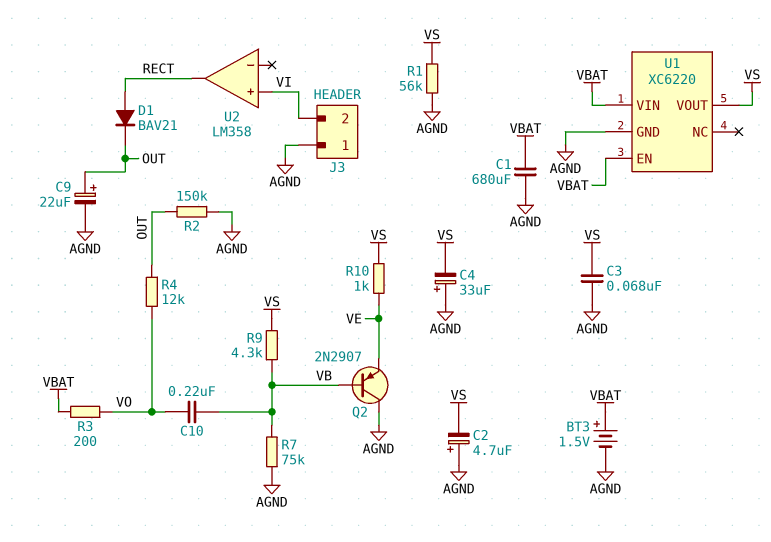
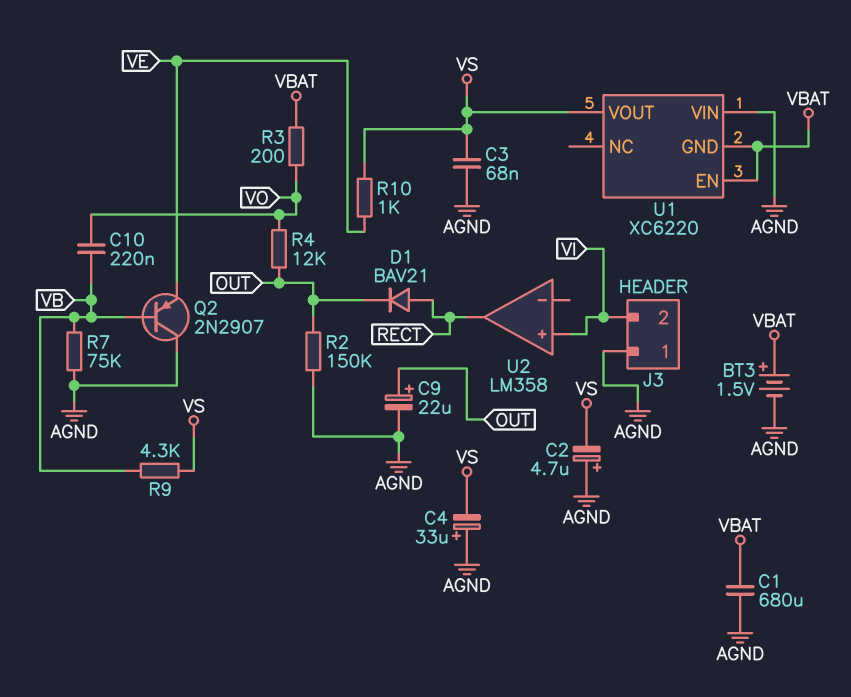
R1: 56k (AGND, VS) -> none
U1 pin GND: AGND -> VBAT
U1 pin VIN: VBAT -> AGND

